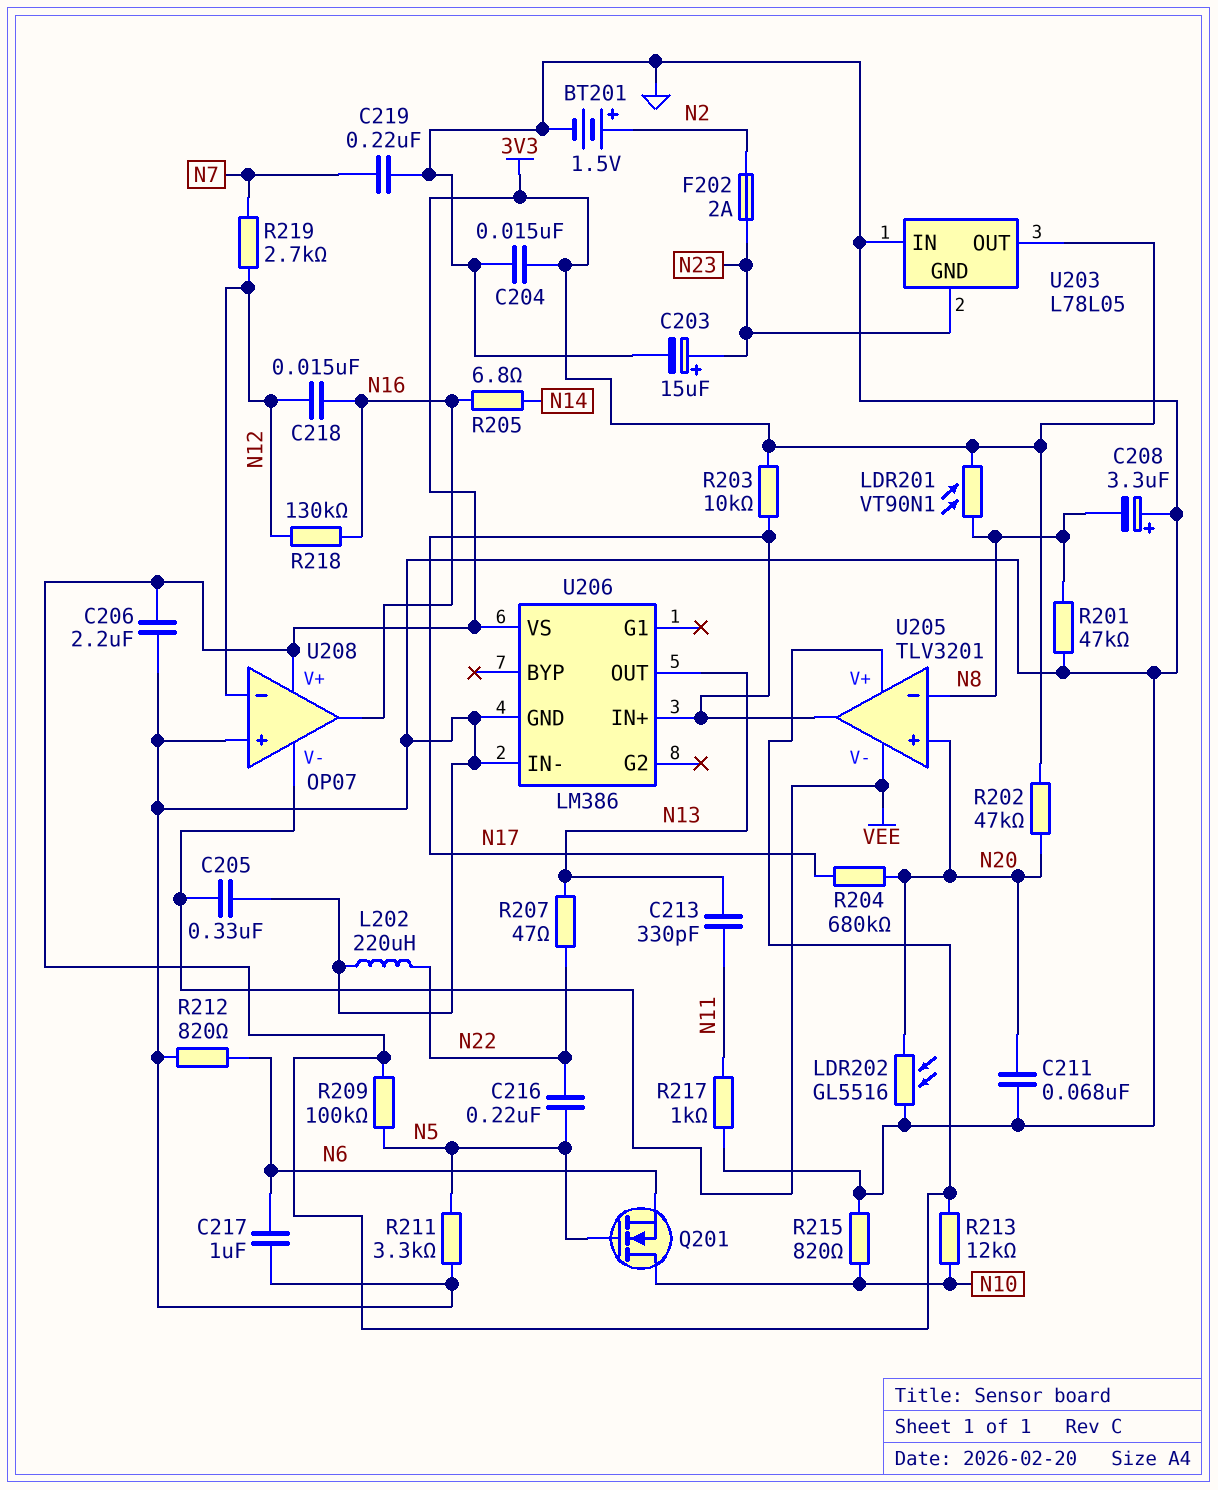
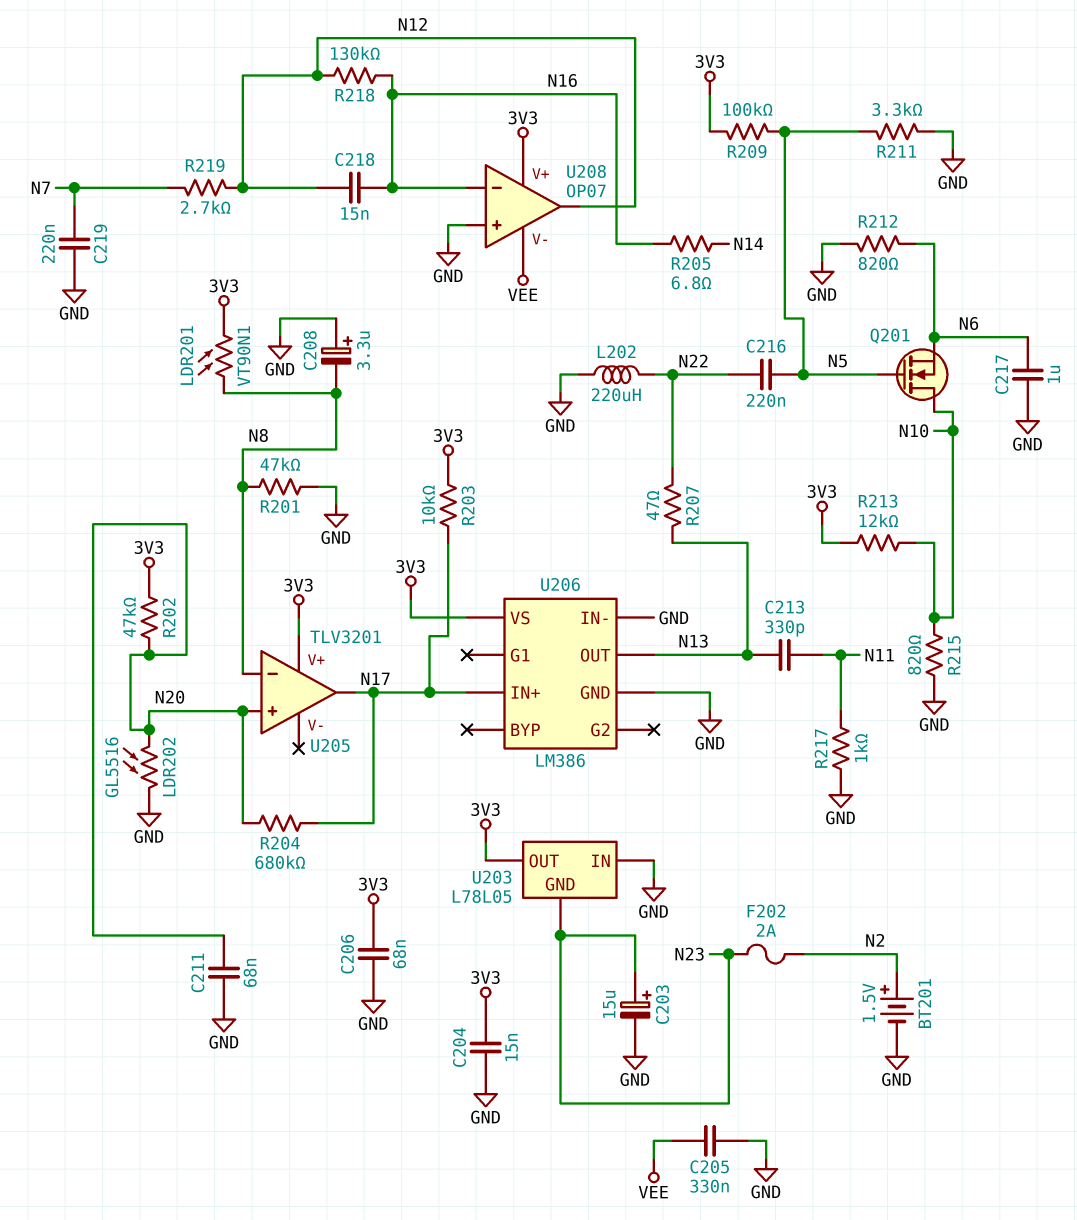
C206: 2.2uF (3V3, GND) -> 68nF (3V3, GND)
U205 pin V-: VEE -> none
U208 pin in-: N12 -> N16
U208 pin out: N16 -> N12

